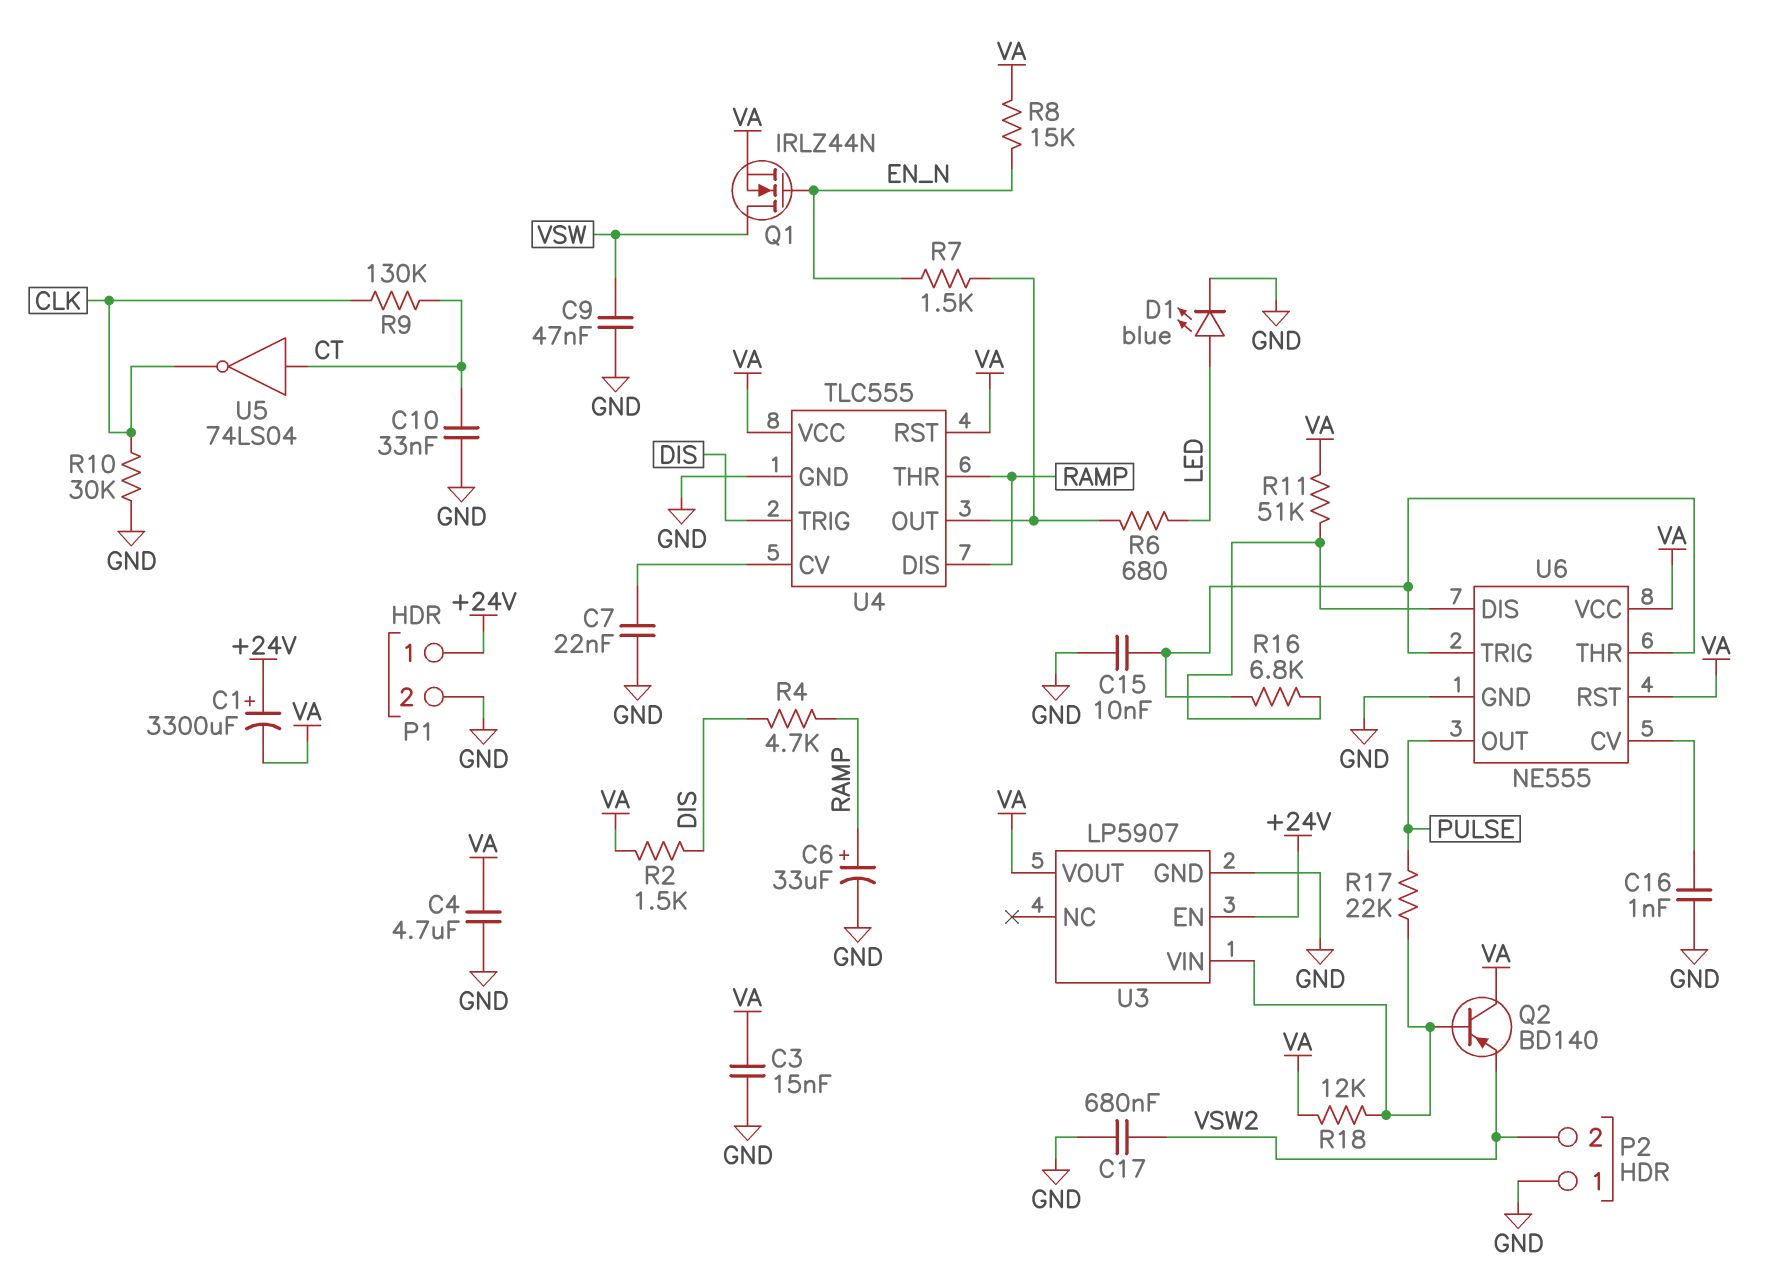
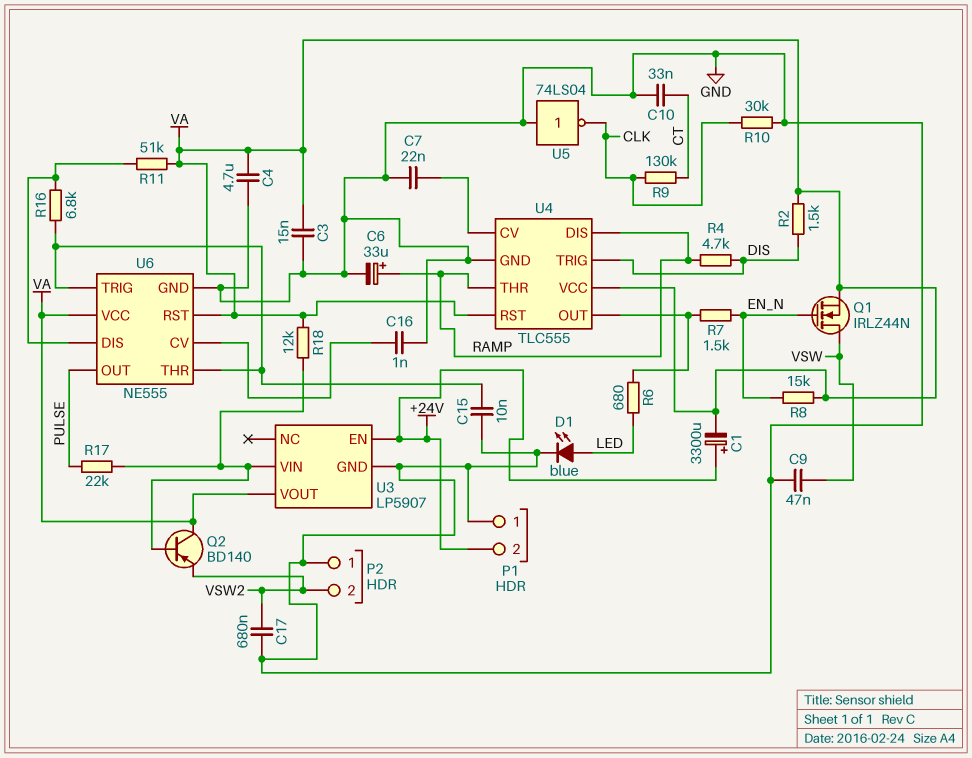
P1 pin 1: +24V -> GND
P1 pin 2: GND -> +24V
U5: NOT 74LS04 (in CT, out CLK) -> NOT 74LS04 (in GND, out CLK)

